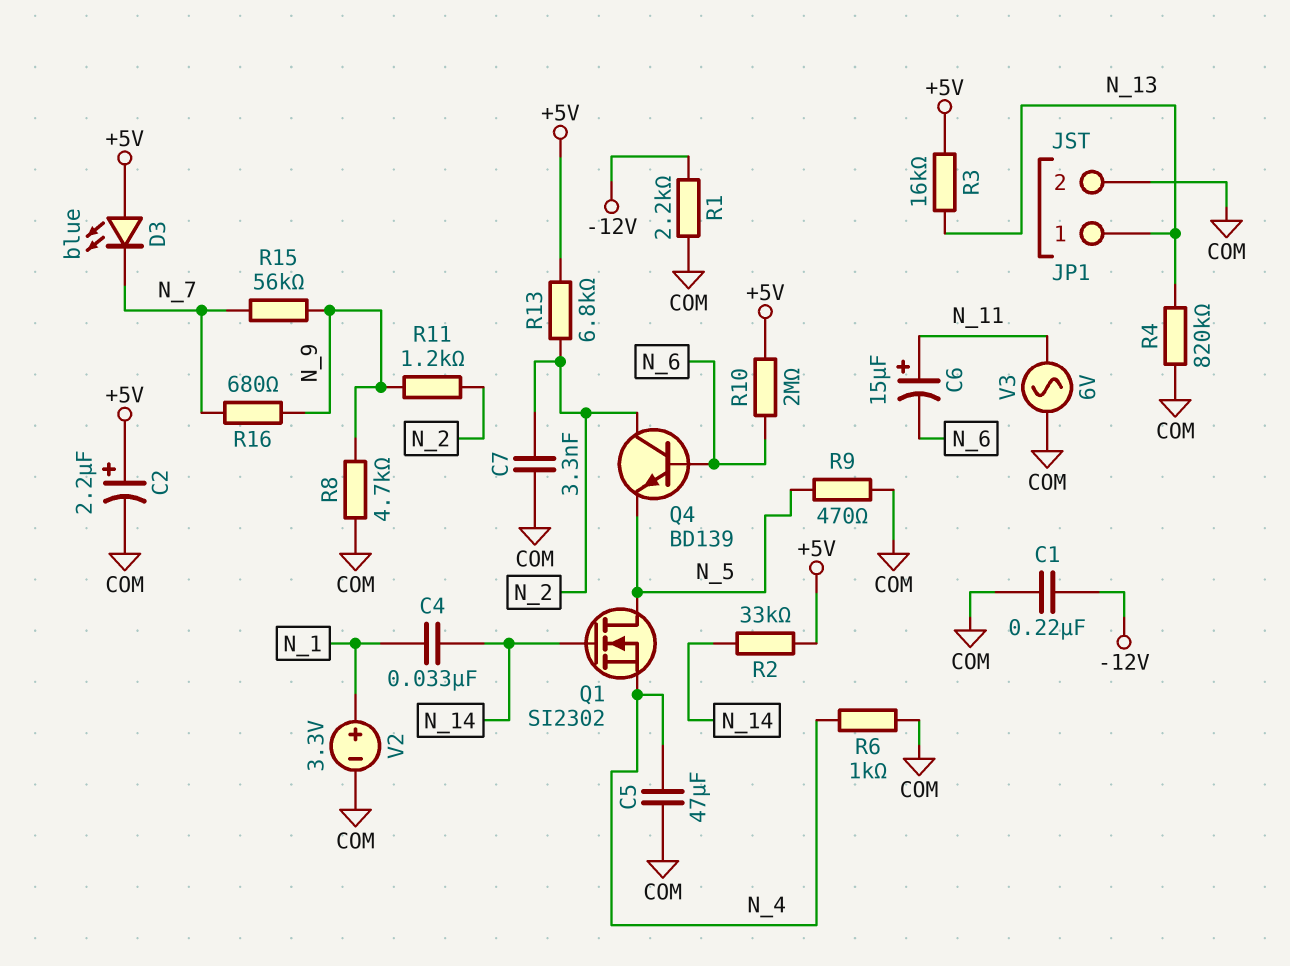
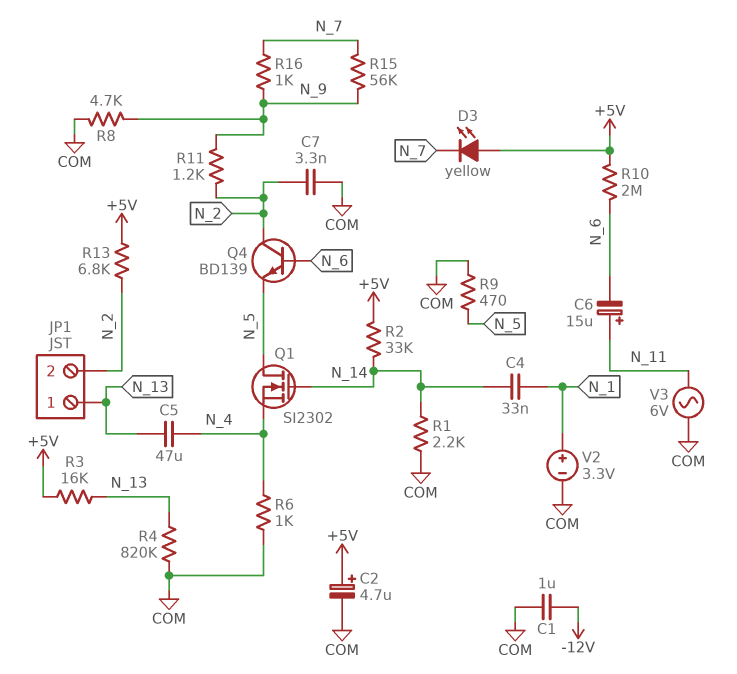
C1: 220nF (-12V, COM) -> 1uF (-12V, COM)
C2: 2.2uF (plus +5V, minus COM) -> 4.7uF (plus +5V, minus COM)
C5: 47uF (COM, N_4) -> 47uF (N_4, N_13)
D3: LED blue (A +5V, K N_7) -> LED yellow (A +5V, K N_7)
JP1 pin 2: COM -> N_2
R1: 2.2k (-12V, COM) -> 2.2k (COM, N_14)
R16: 680 (N_7, N_9) -> 1k (N_7, N_9)

